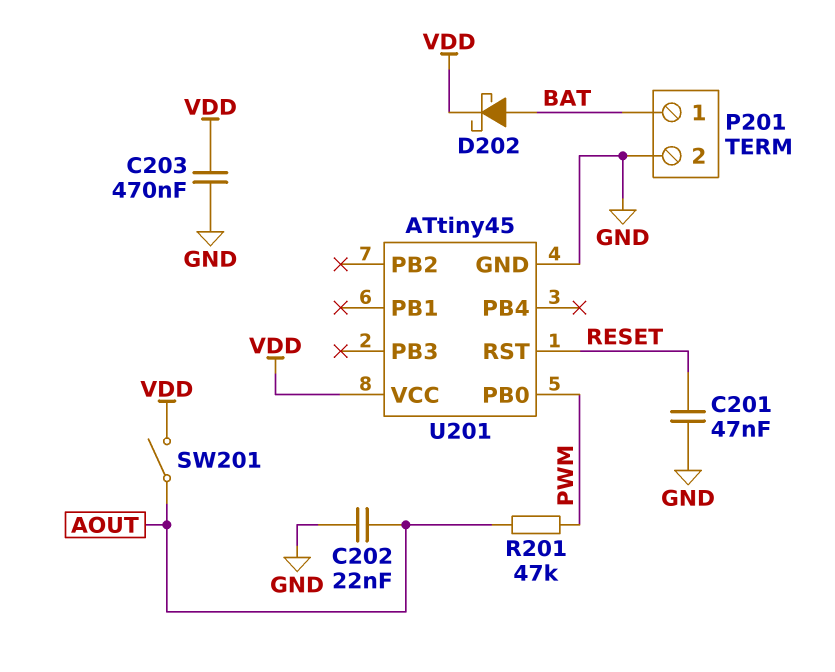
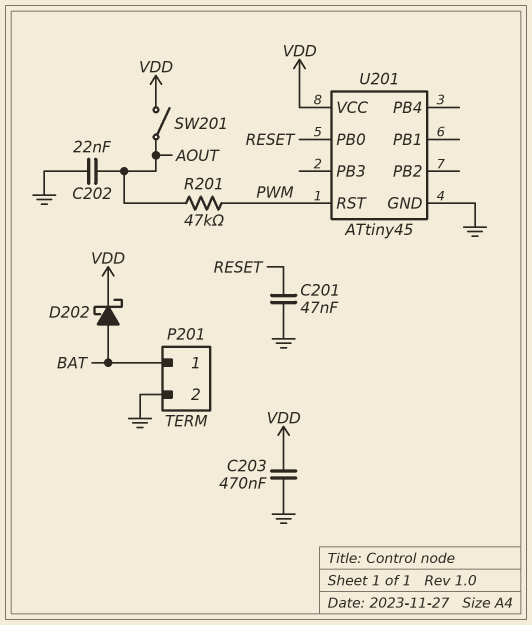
U201 pin PB0: PWM -> RESET
U201 pin RST: RESET -> PWM

